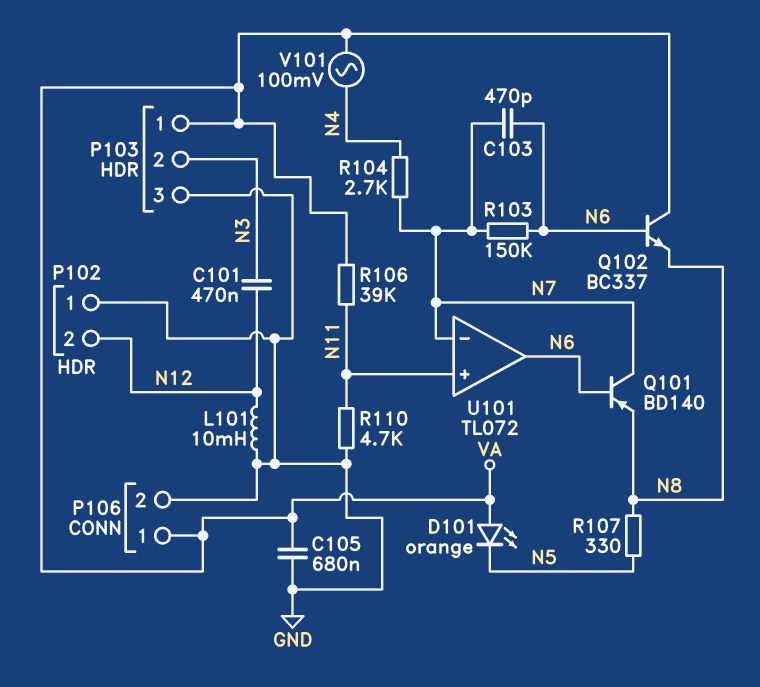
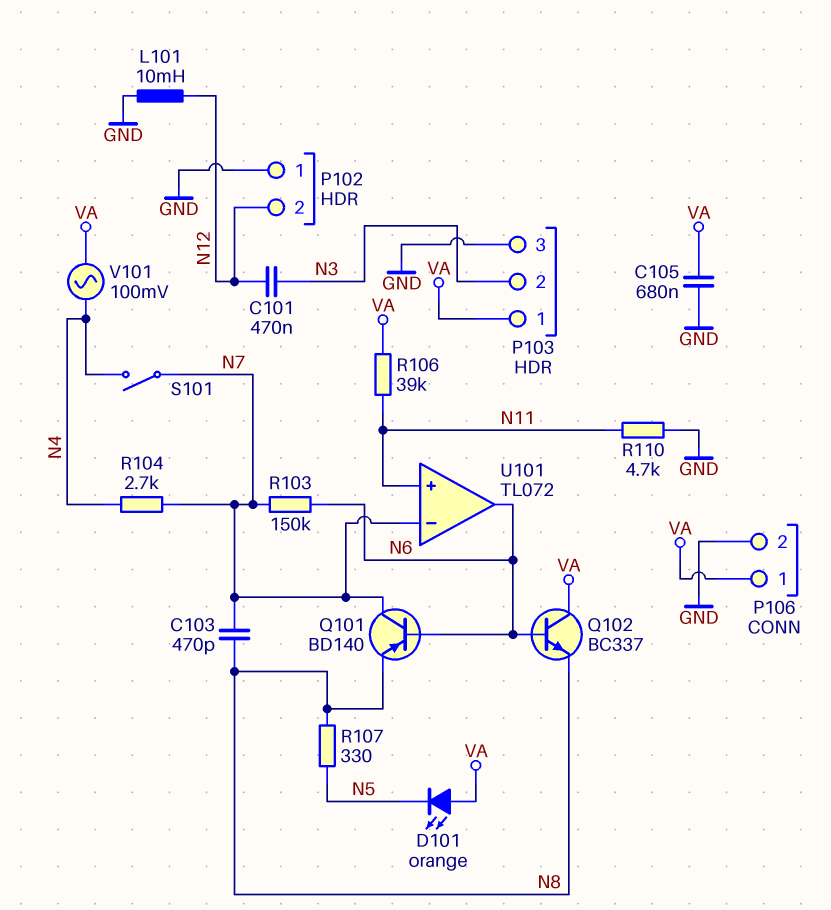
C103: 470pF (N6, N7) -> 470pF (N7, N8)
S101: none -> switch (N4, N7)

